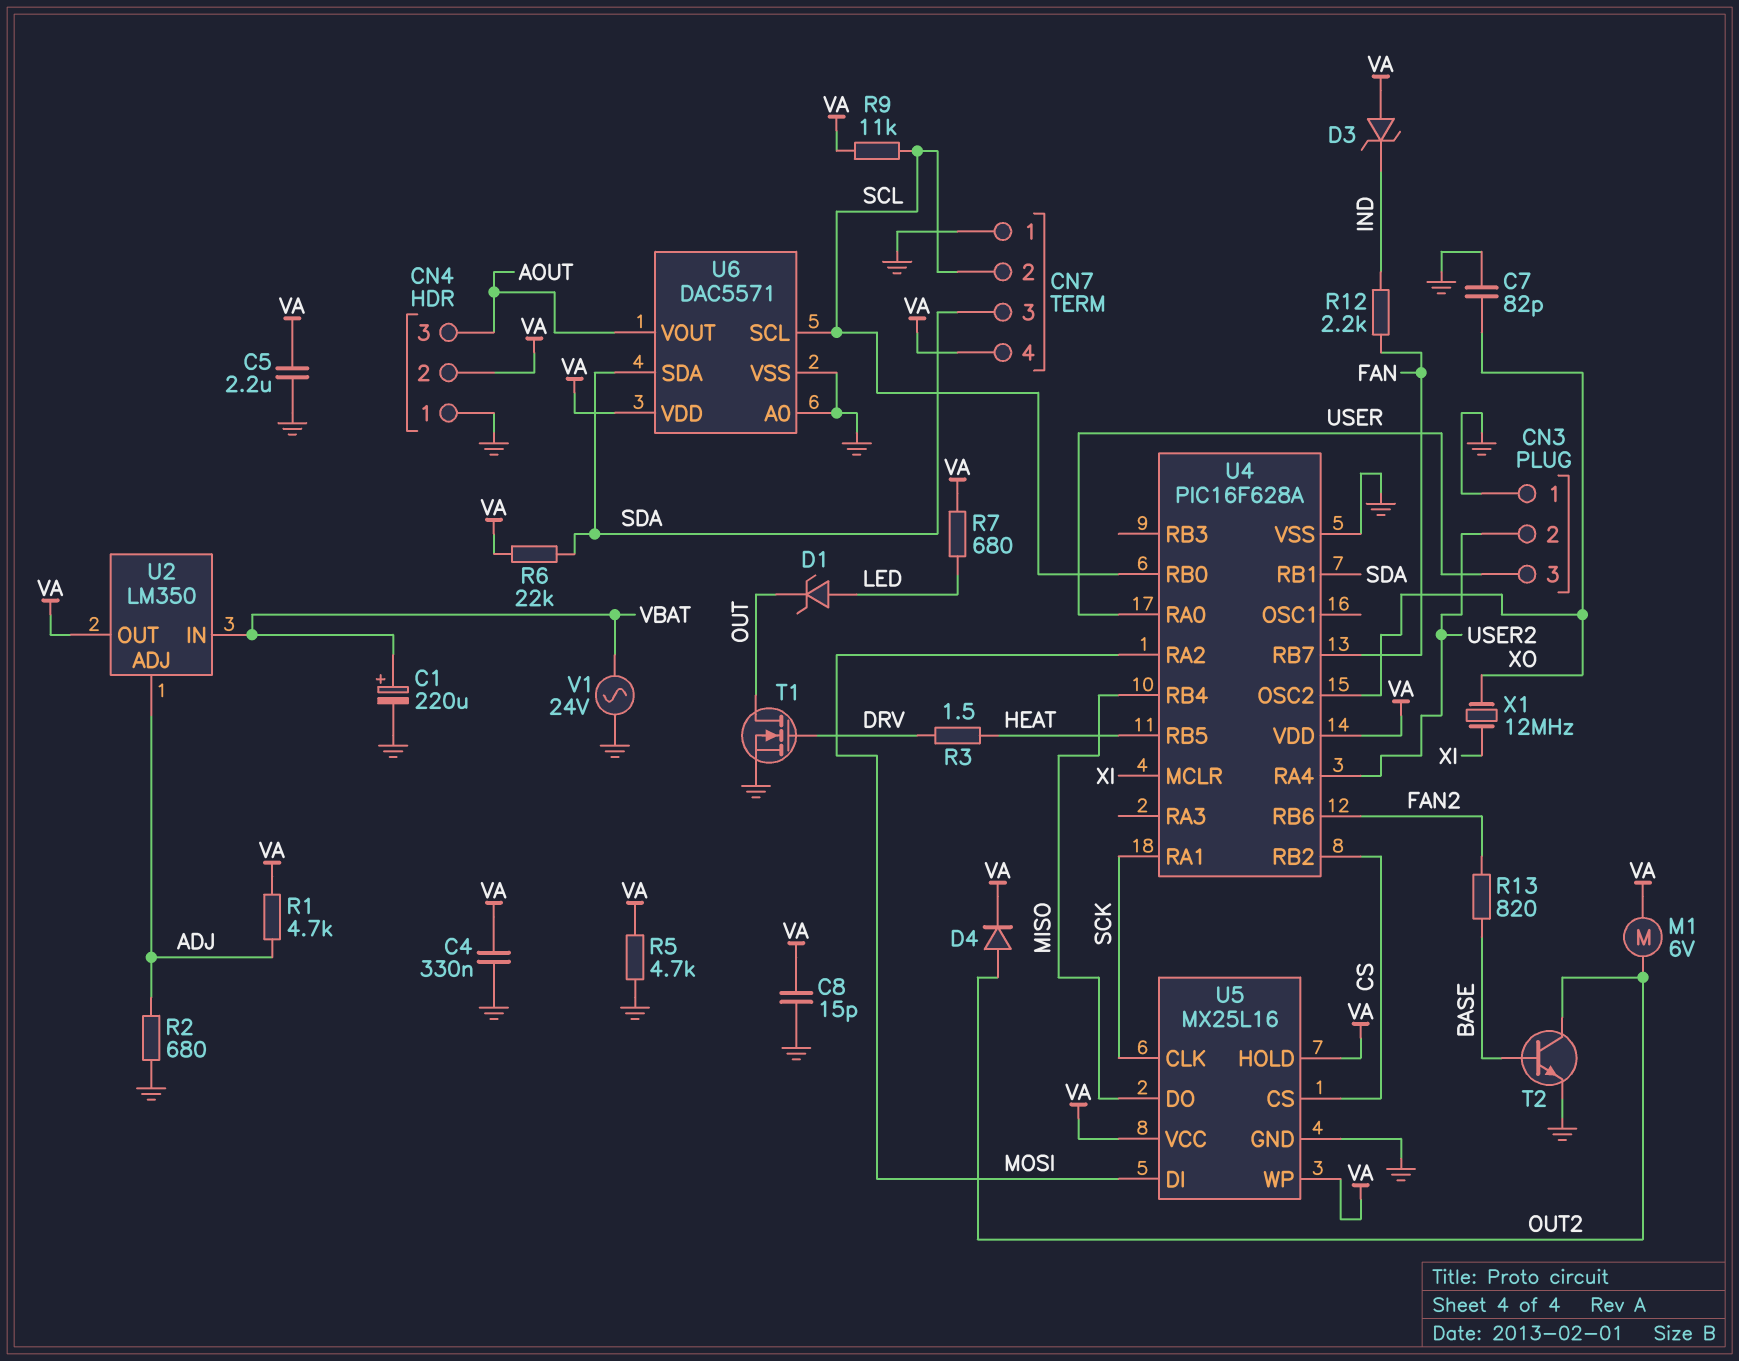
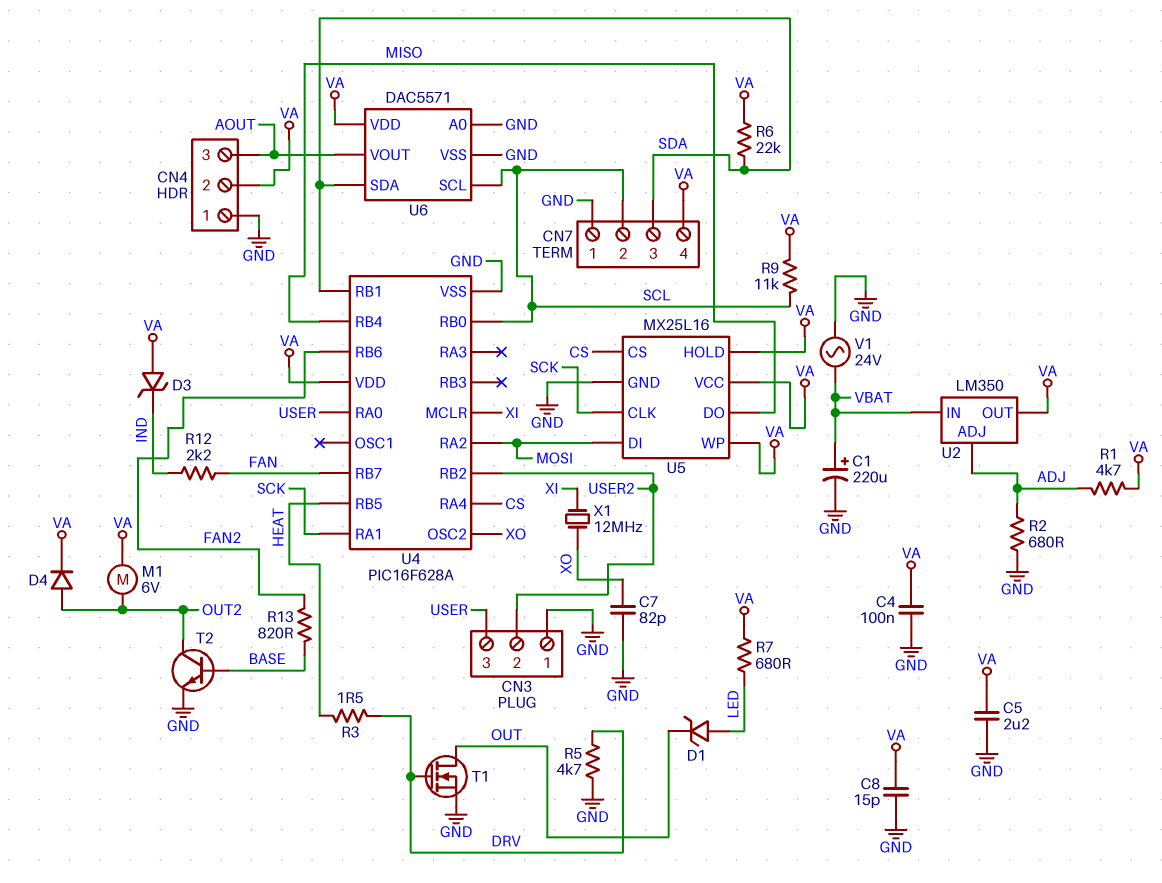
C4: 330nF (GND, VA) -> 100nF (GND, VA)
R5: 4.7k (GND, VA) -> 4.7k (DRV, GND)
U4 pin RA4: USER2 -> CS
U4 pin RB2: CS -> USER2

